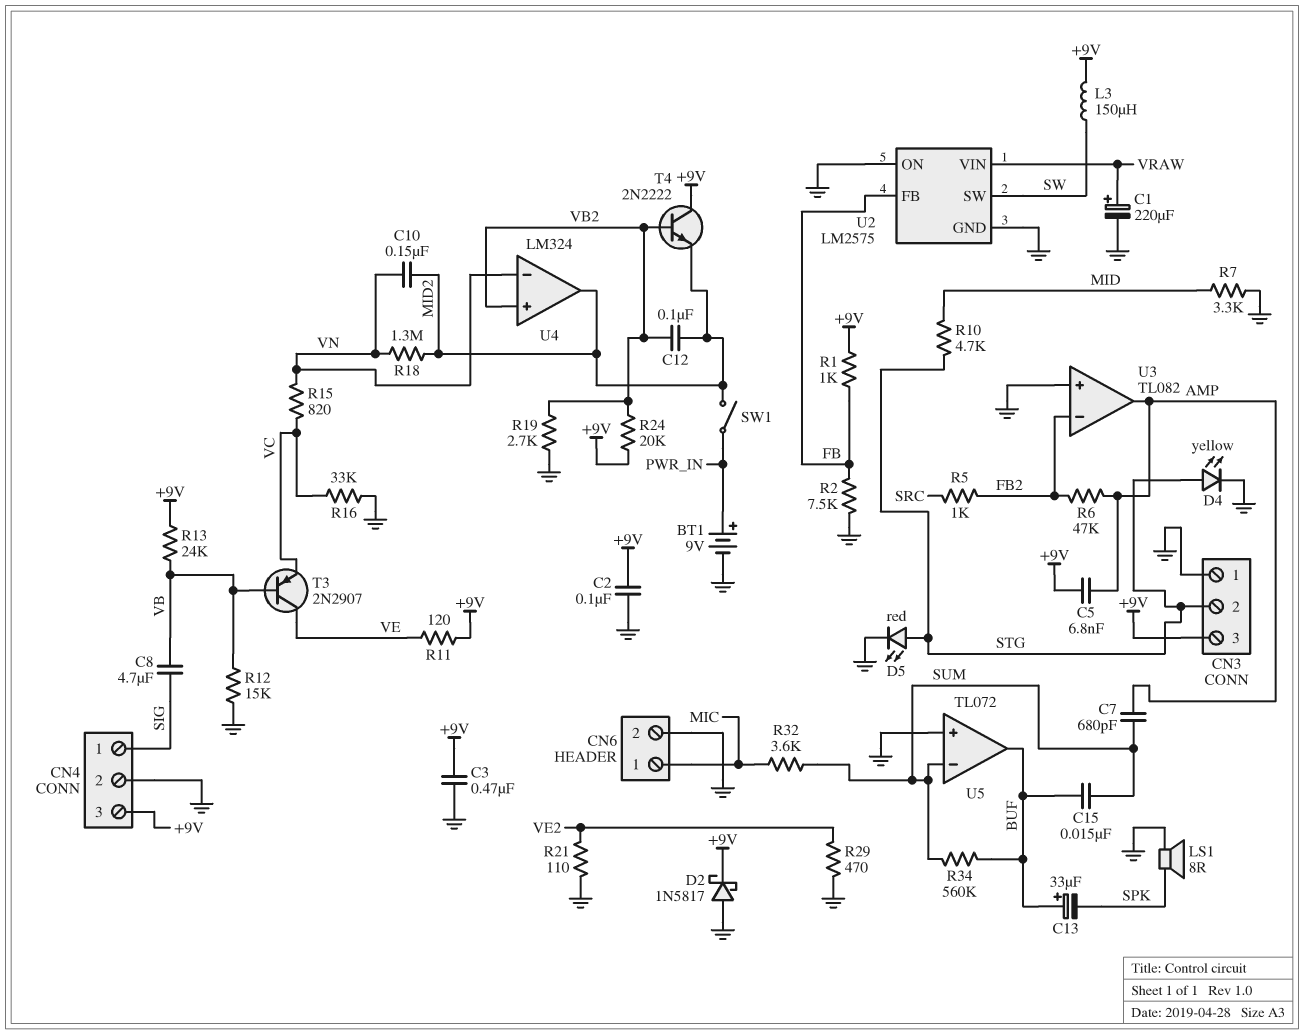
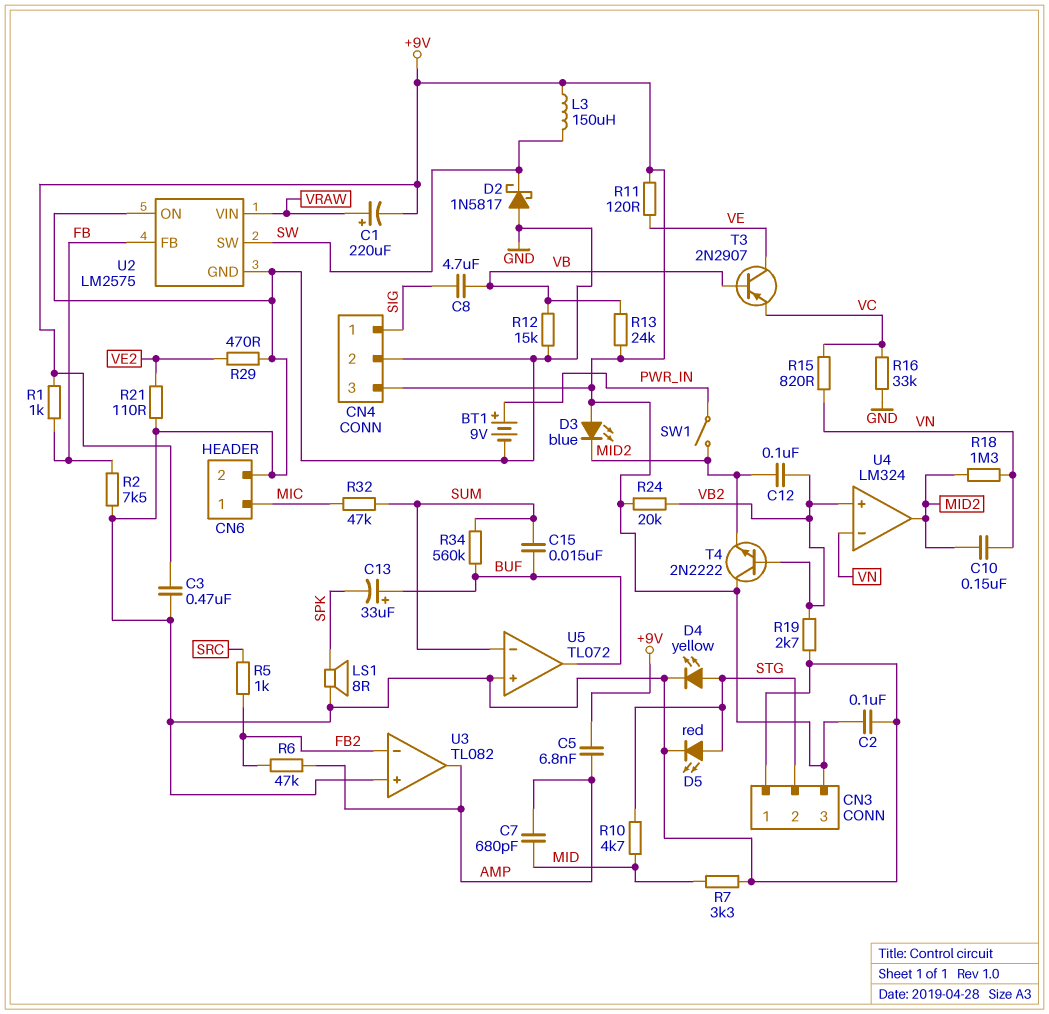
C1: 220uF (plus VRAW, minus GND) -> 220uF (plus VRAW, minus +9V)
C7: 680pF (AMP, SUM) -> 680pF (AMP, MID)
D2: schottky 1N5817 (A GND, K +9V) -> schottky 1N5817 (A GND, K SW)
D3: none -> LED blue (A +9V, K MID2)
R32: 3.6k (MIC, SUM) -> 47k (MIC, SUM)

